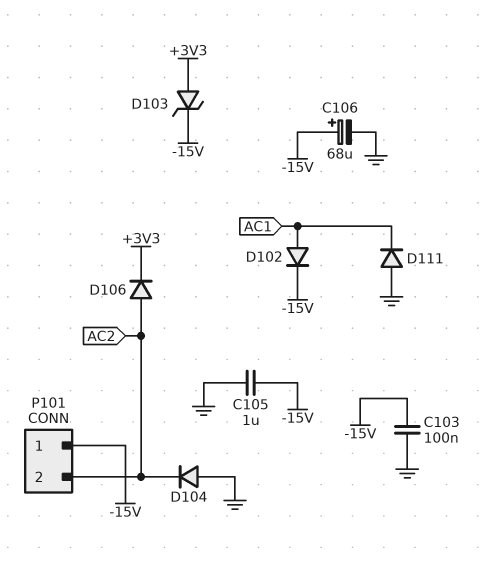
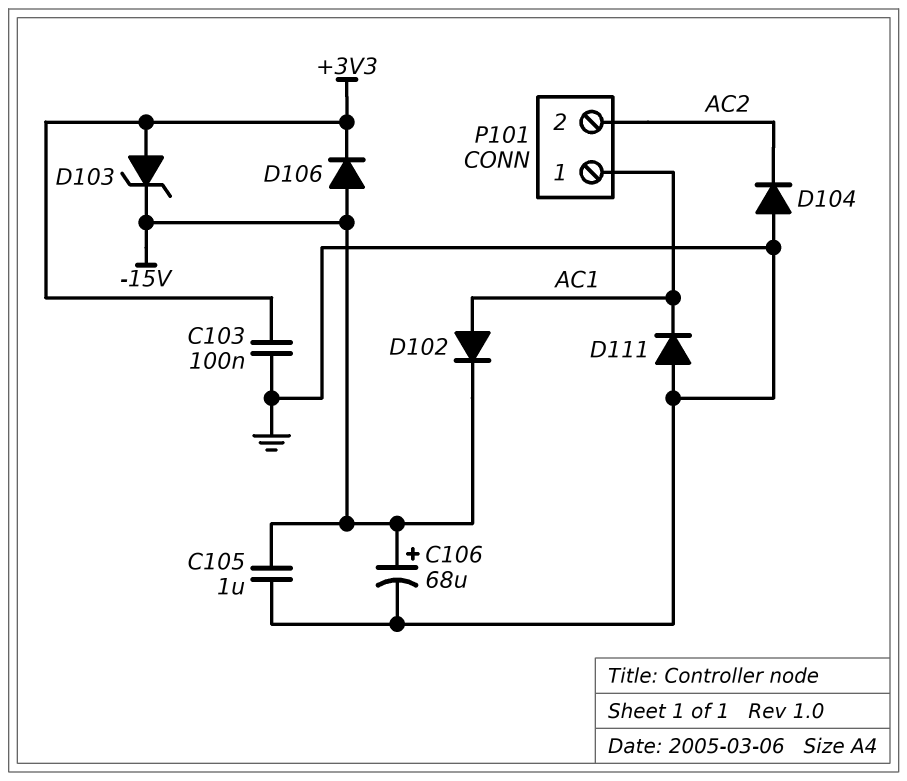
C103: 100nF (-15V, GND) -> 100nF (+3V3, GND)
D106: diode (A AC2, K +3V3) -> diode (A -15V, K +3V3)
P101 pin 1: -15V -> AC1

